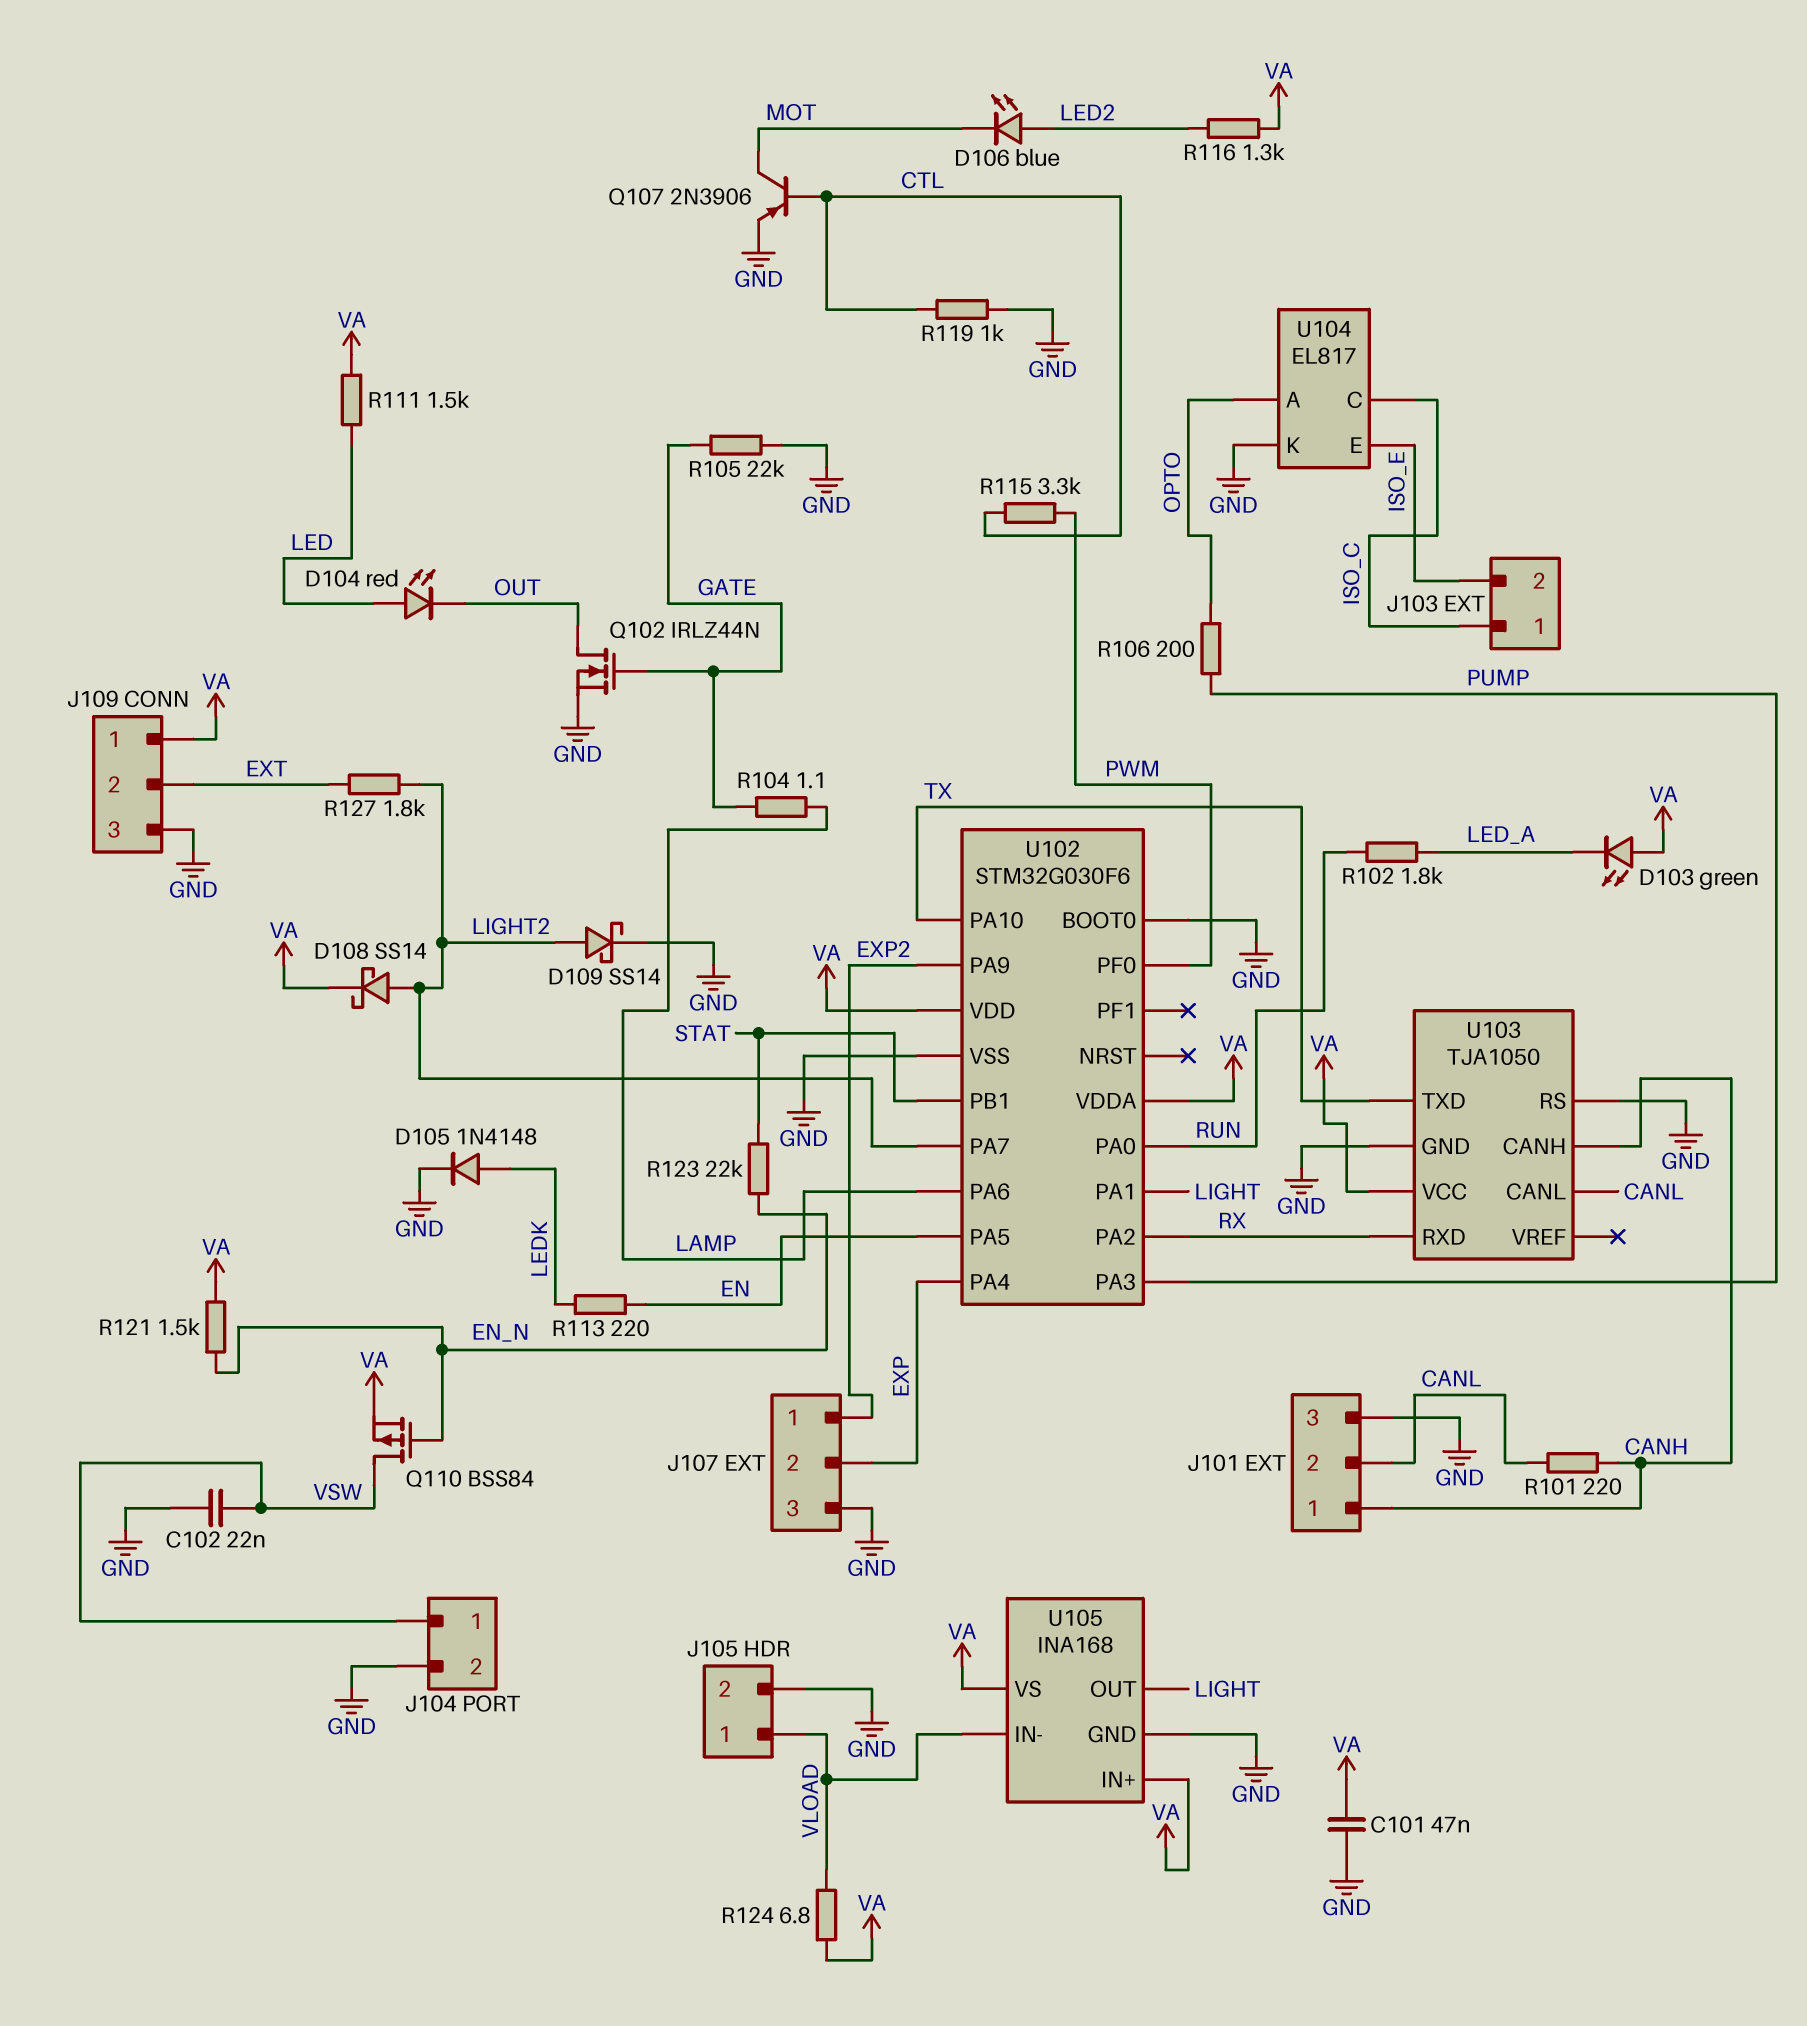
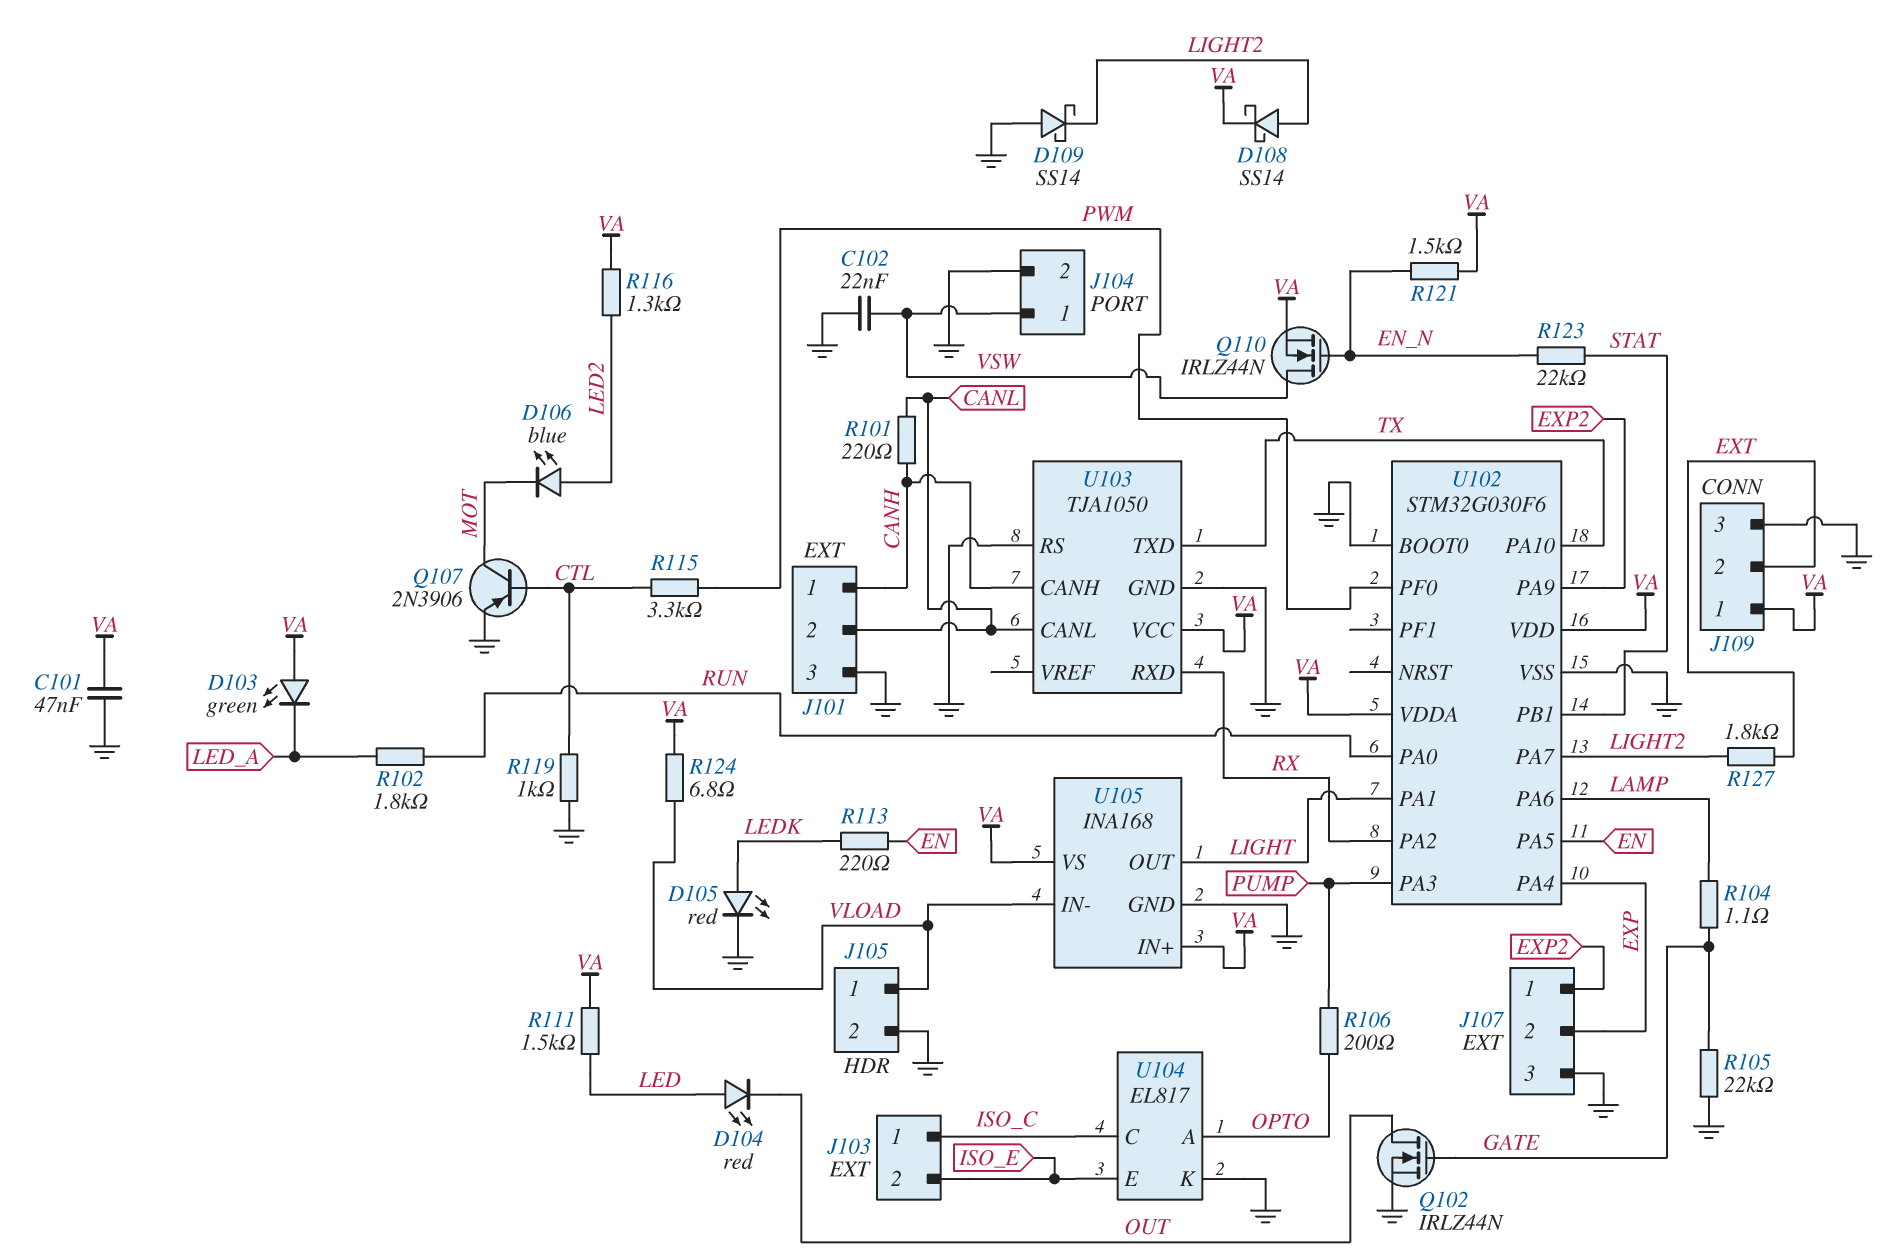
D105: diode 1N4148 (A LEDK, K GND) -> LED red (A LEDK, K GND)
D109: schottky SS14 (A LIGHT2, K GND) -> schottky SS14 (A GND, K LIGHT2)
Q110: PMOS BSS84 (G EN_N, D VSW, S VA) -> NMOS IRLZ44N (G EN_N, D VSW, S VA)

